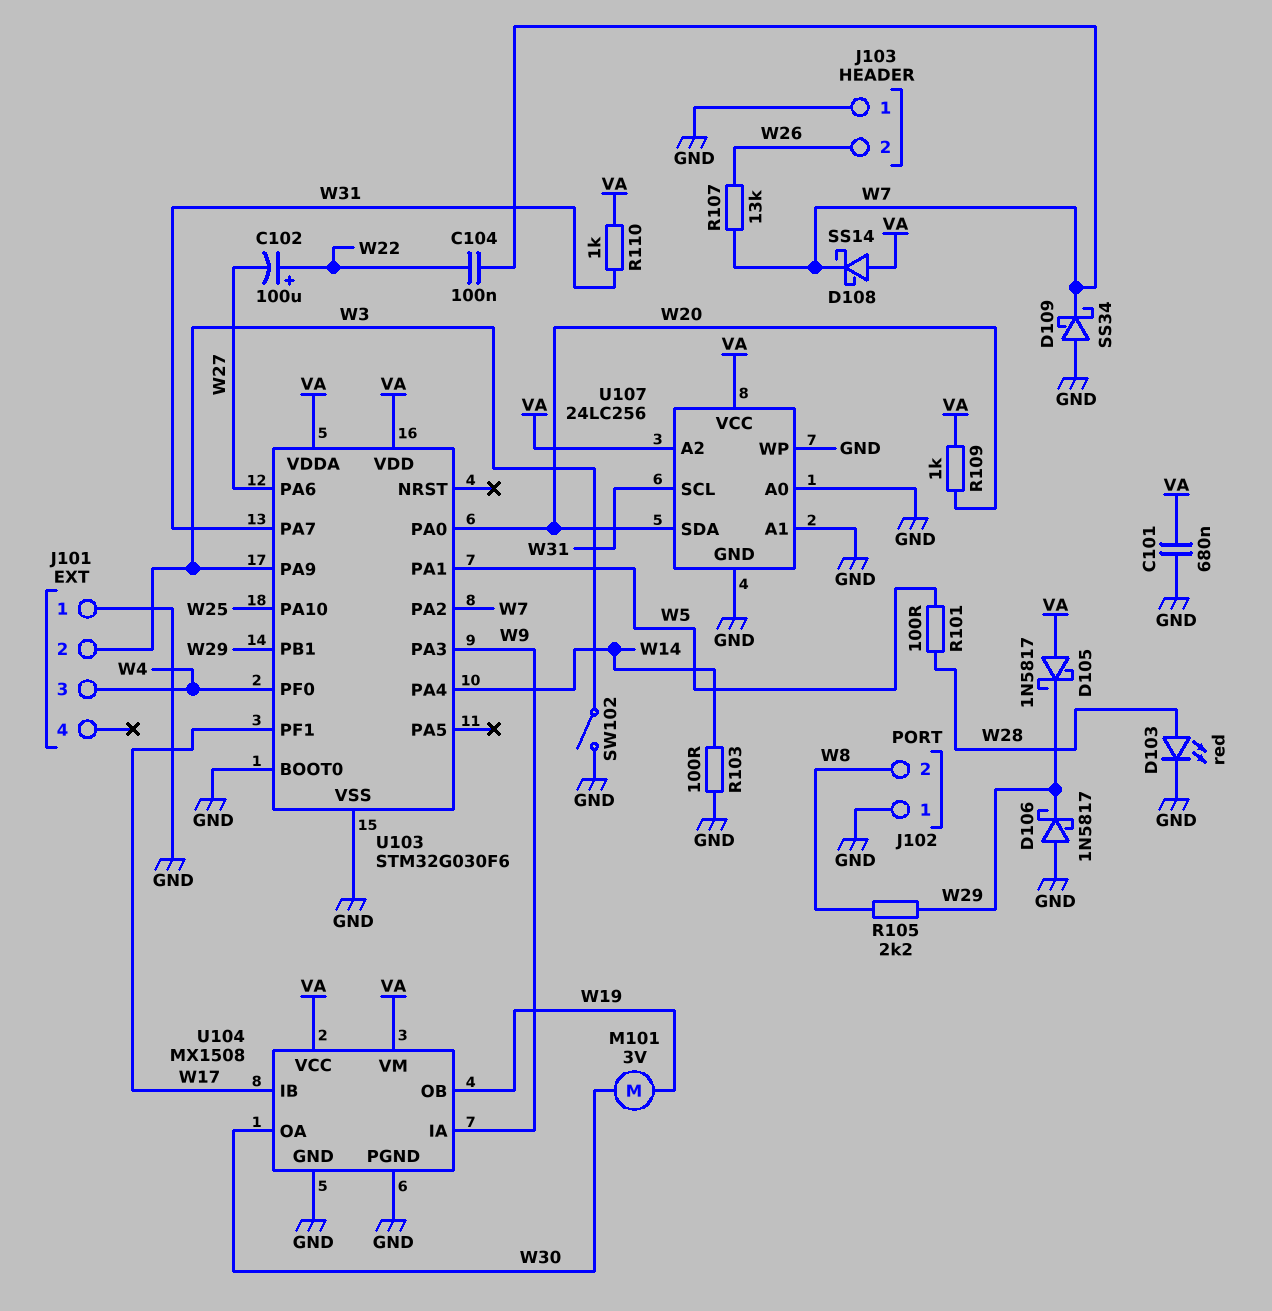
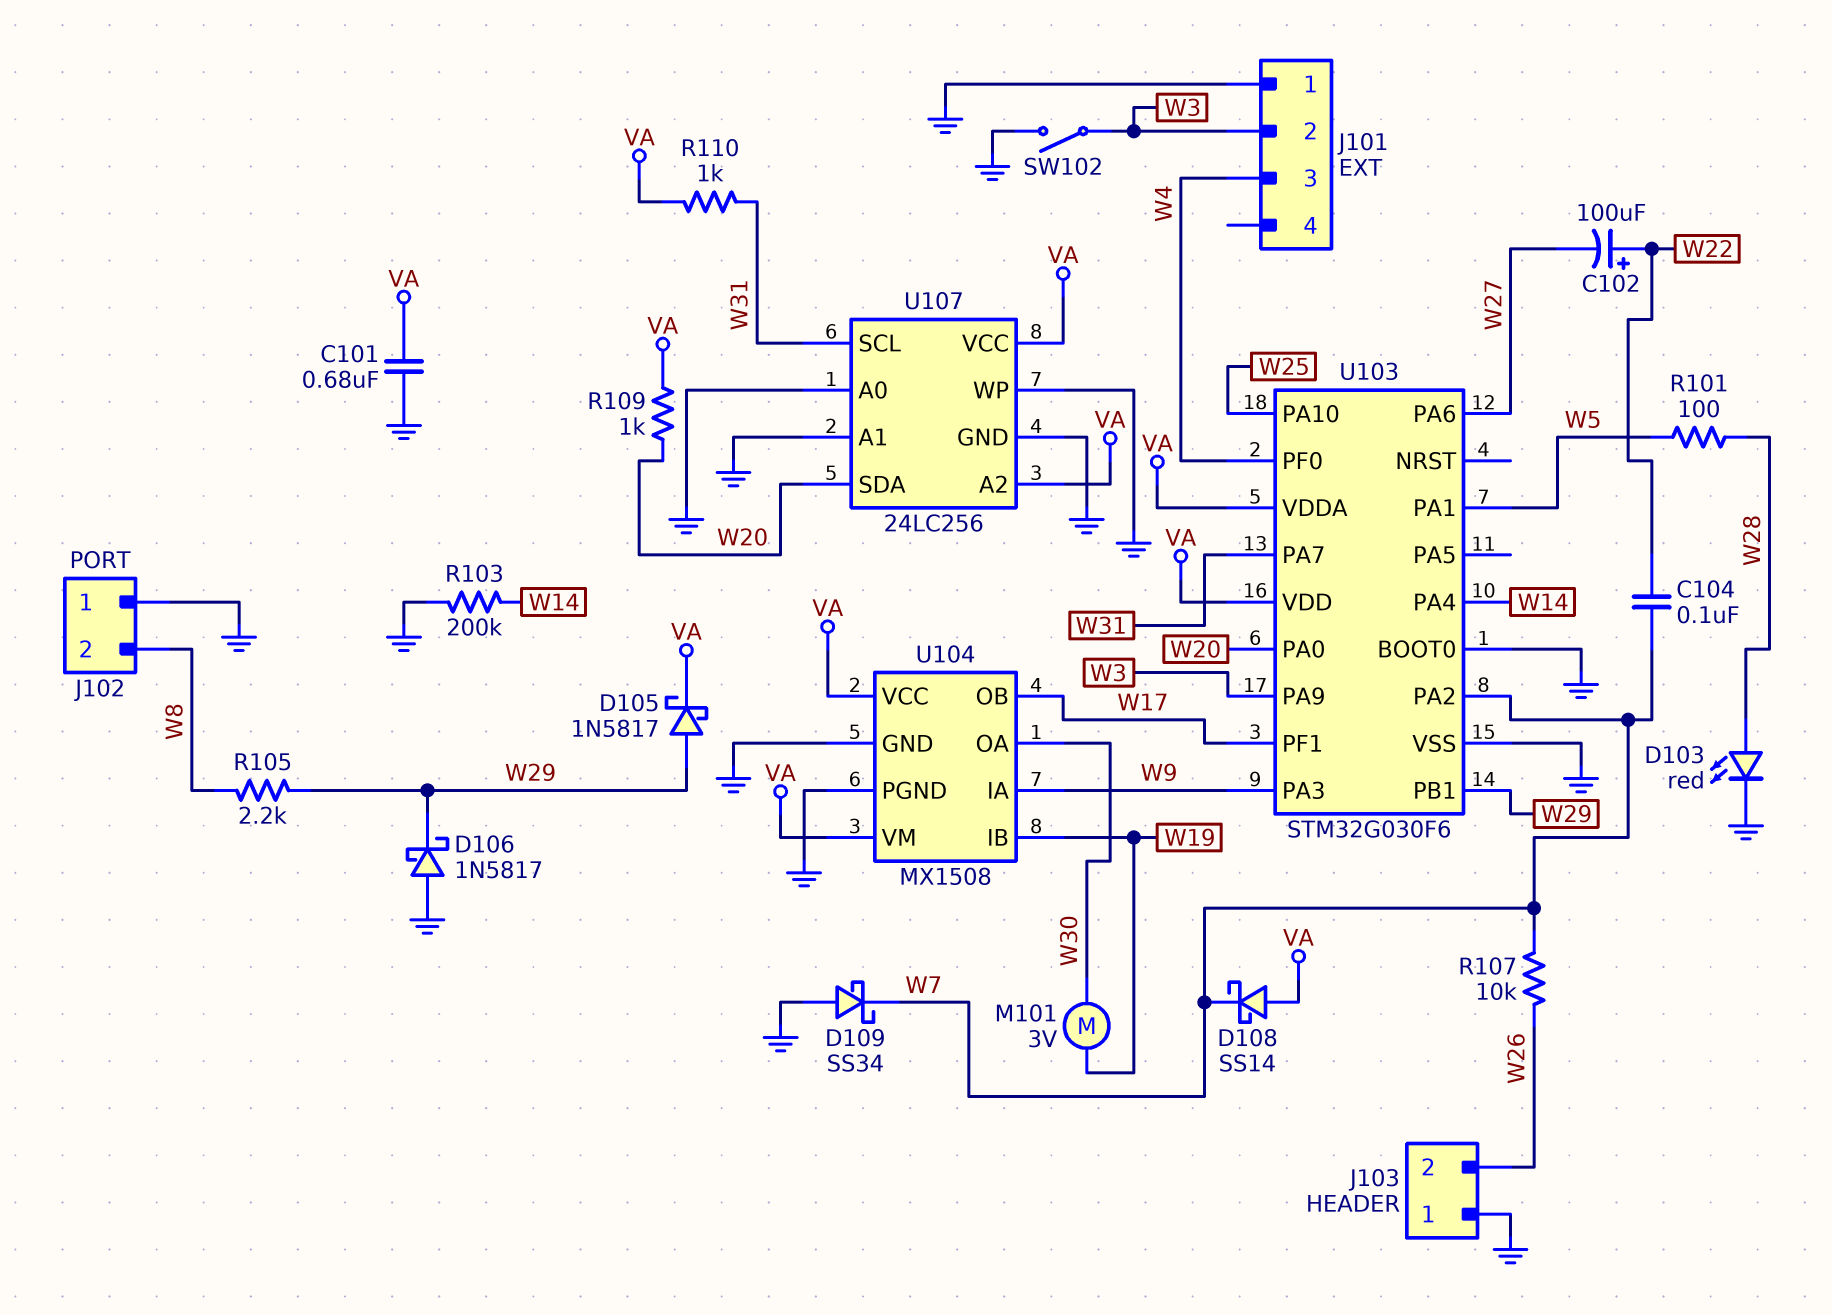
D105: schottky 1N5817 (A VA, K W29) -> schottky 1N5817 (A W29, K VA)
R103: 100 (GND, W14) -> 200k (GND, W14)
R107: 13k (W7, W26) -> 10k (W7, W26)
U104 pin IB: W17 -> W19
U104 pin OB: W19 -> W17

